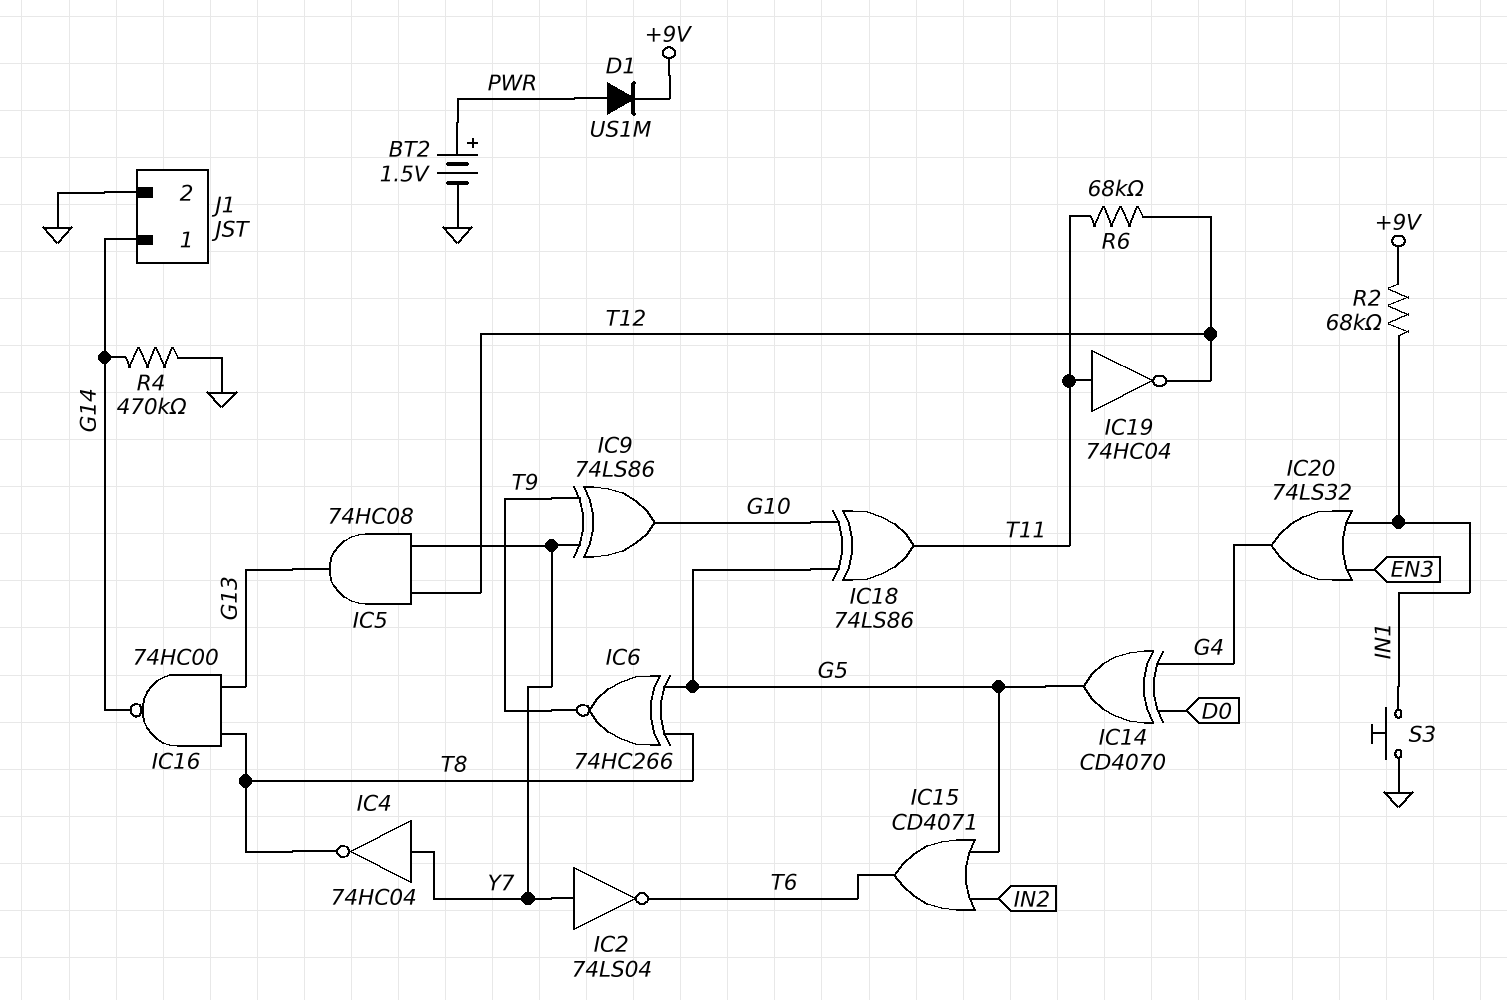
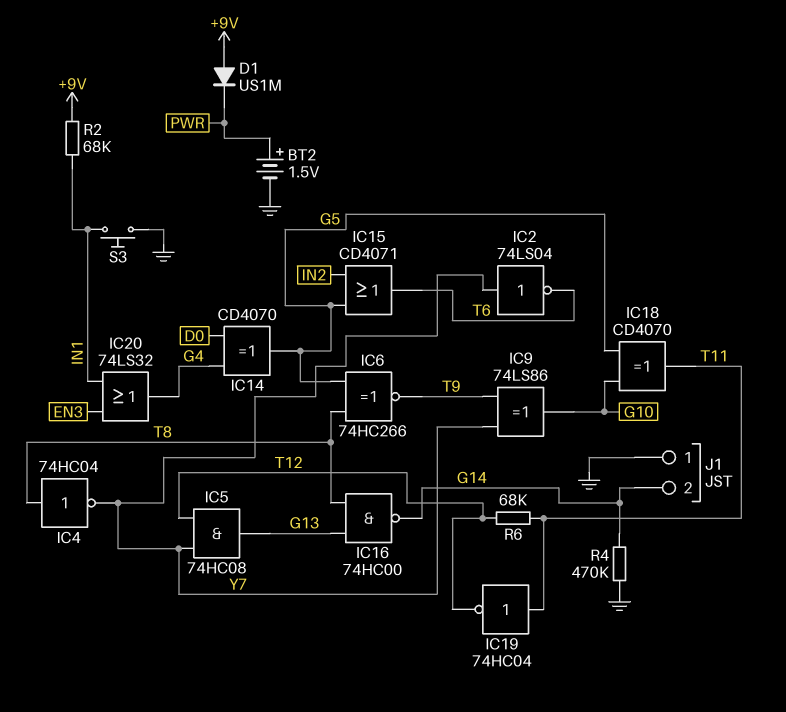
D1: diode US1M (A PWR, K +9V) -> diode US1M (A +9V, K PWR)
IC4: NOT 74HC04 (in Y7, out T8) -> NOT 74HC04 (in T8, out Y7)
IC18: XOR 74LS86 (in G5, in G10, out T11) -> XOR CD4070 (in G5, in G10, out T11)
J1 pin 1: G14 -> GND
J1 pin 2: GND -> G14

